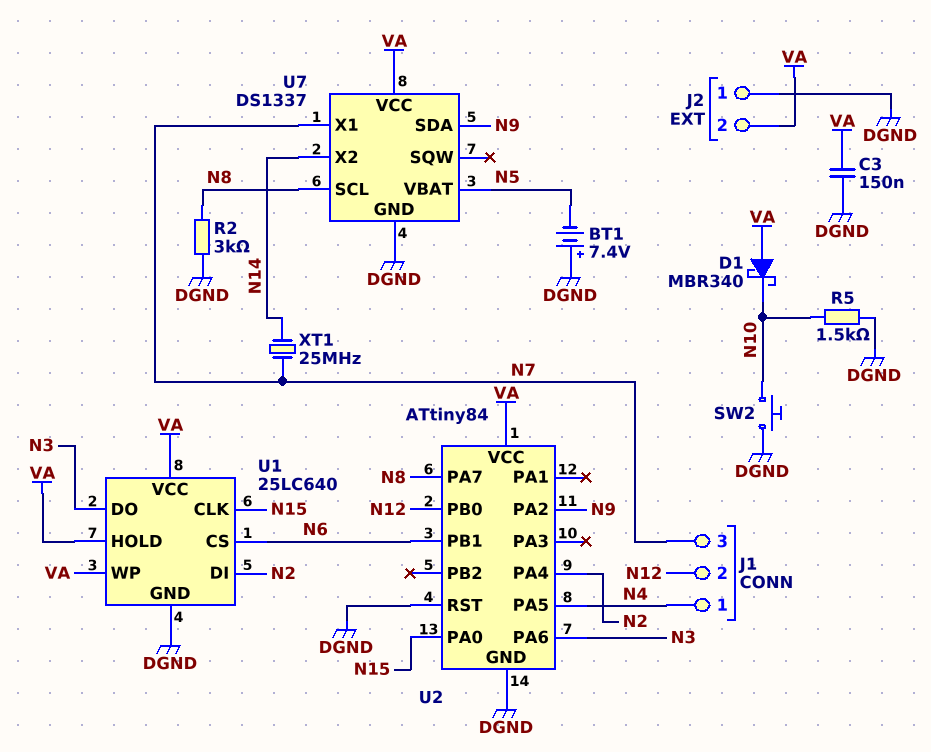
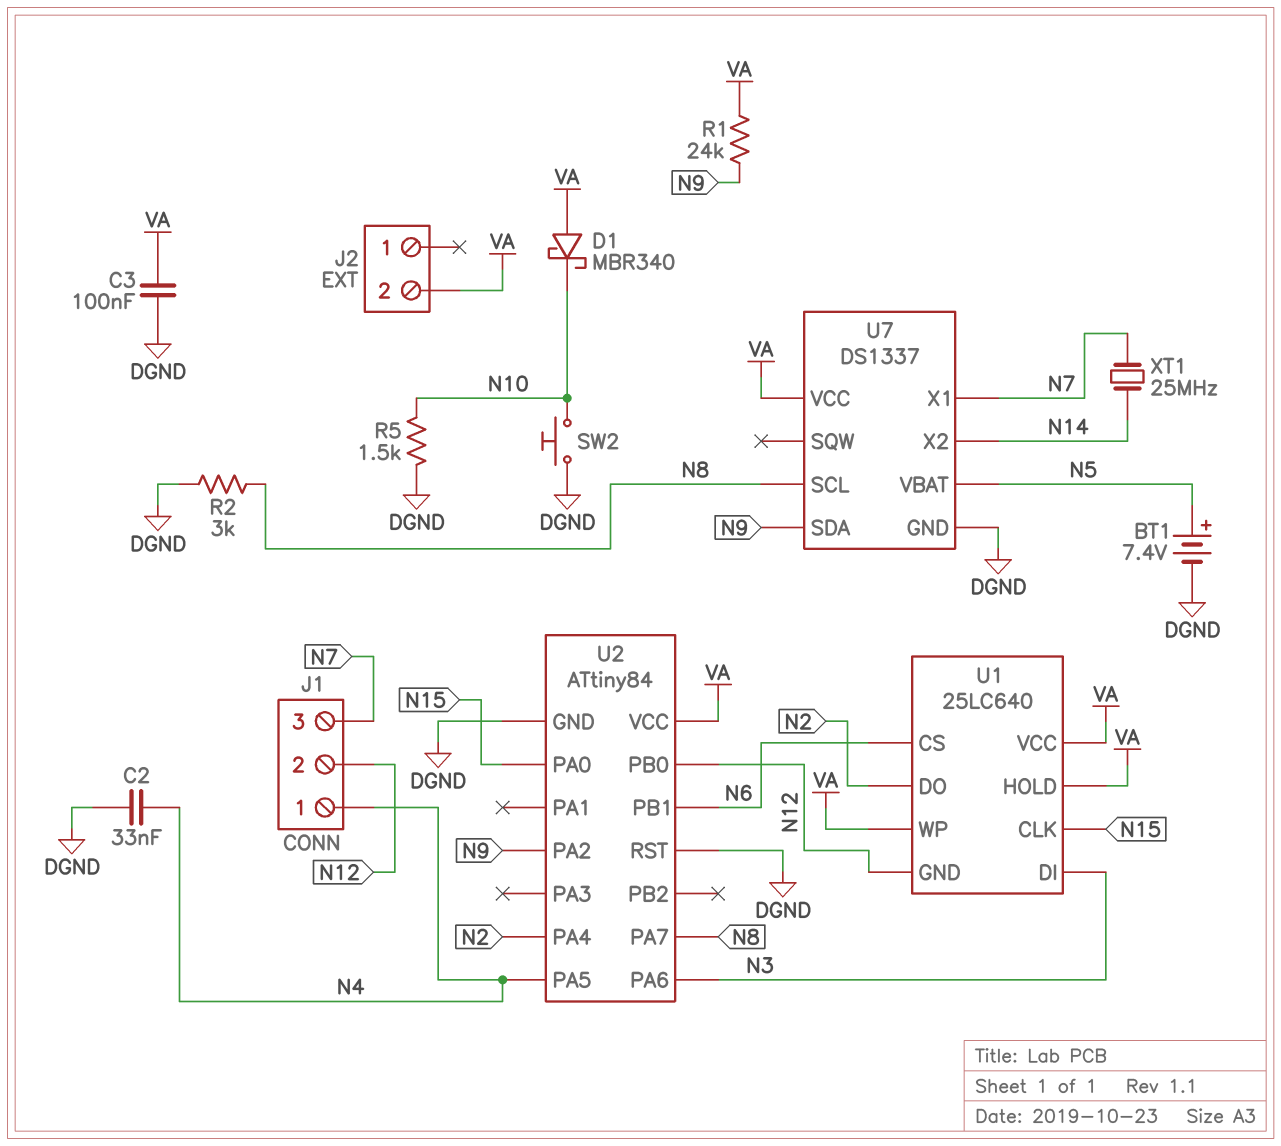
BT1: 7.4V (plus DGND, minus N5) -> 7.4V (plus N5, minus DGND)
C2: none -> 33nF (DGND, N4)
C3: 150nF (DGND, VA) -> 100nF (DGND, VA)
J2 pin 1: DGND -> none
R1: none -> 24k (N9, VA)
U1 pin DI: N2 -> N3
U1 pin DO: N3 -> N2
U1 pin GND: DGND -> N12

